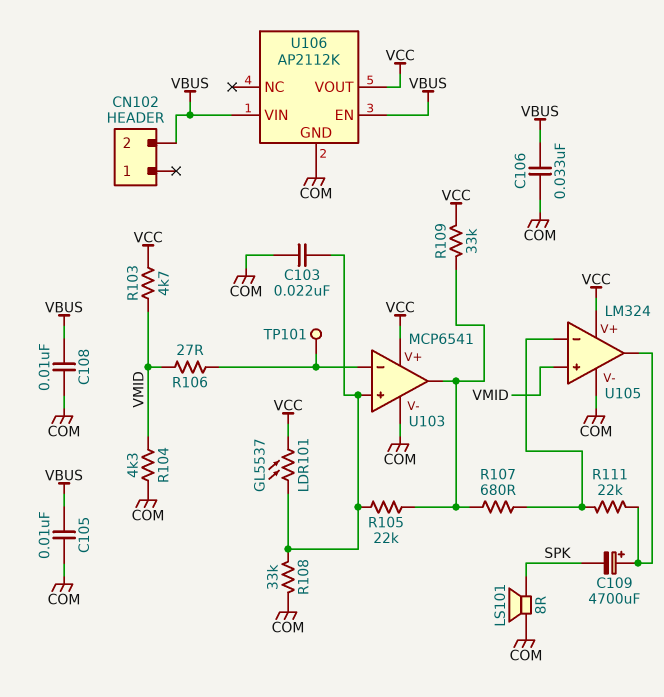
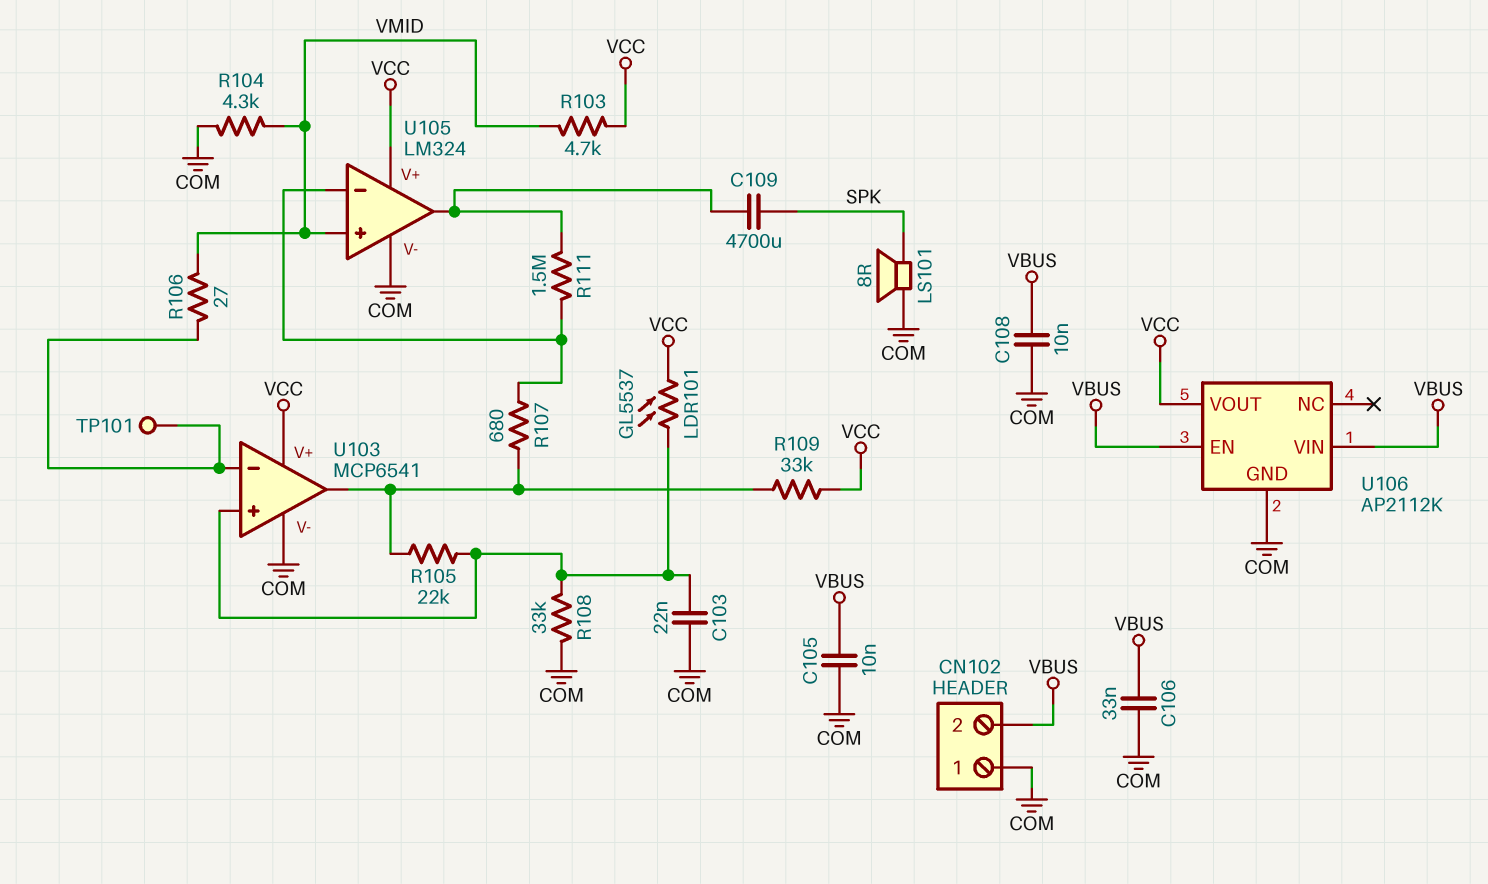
C109: 4700uF (plus U105/out, minus SPK) -> 4700uF (SPK, U105/out)
CN102 pin 1: none -> COM
R111: 22k (U105/in-, U105/out) -> 1.5M (U105/in-, U105/out)

